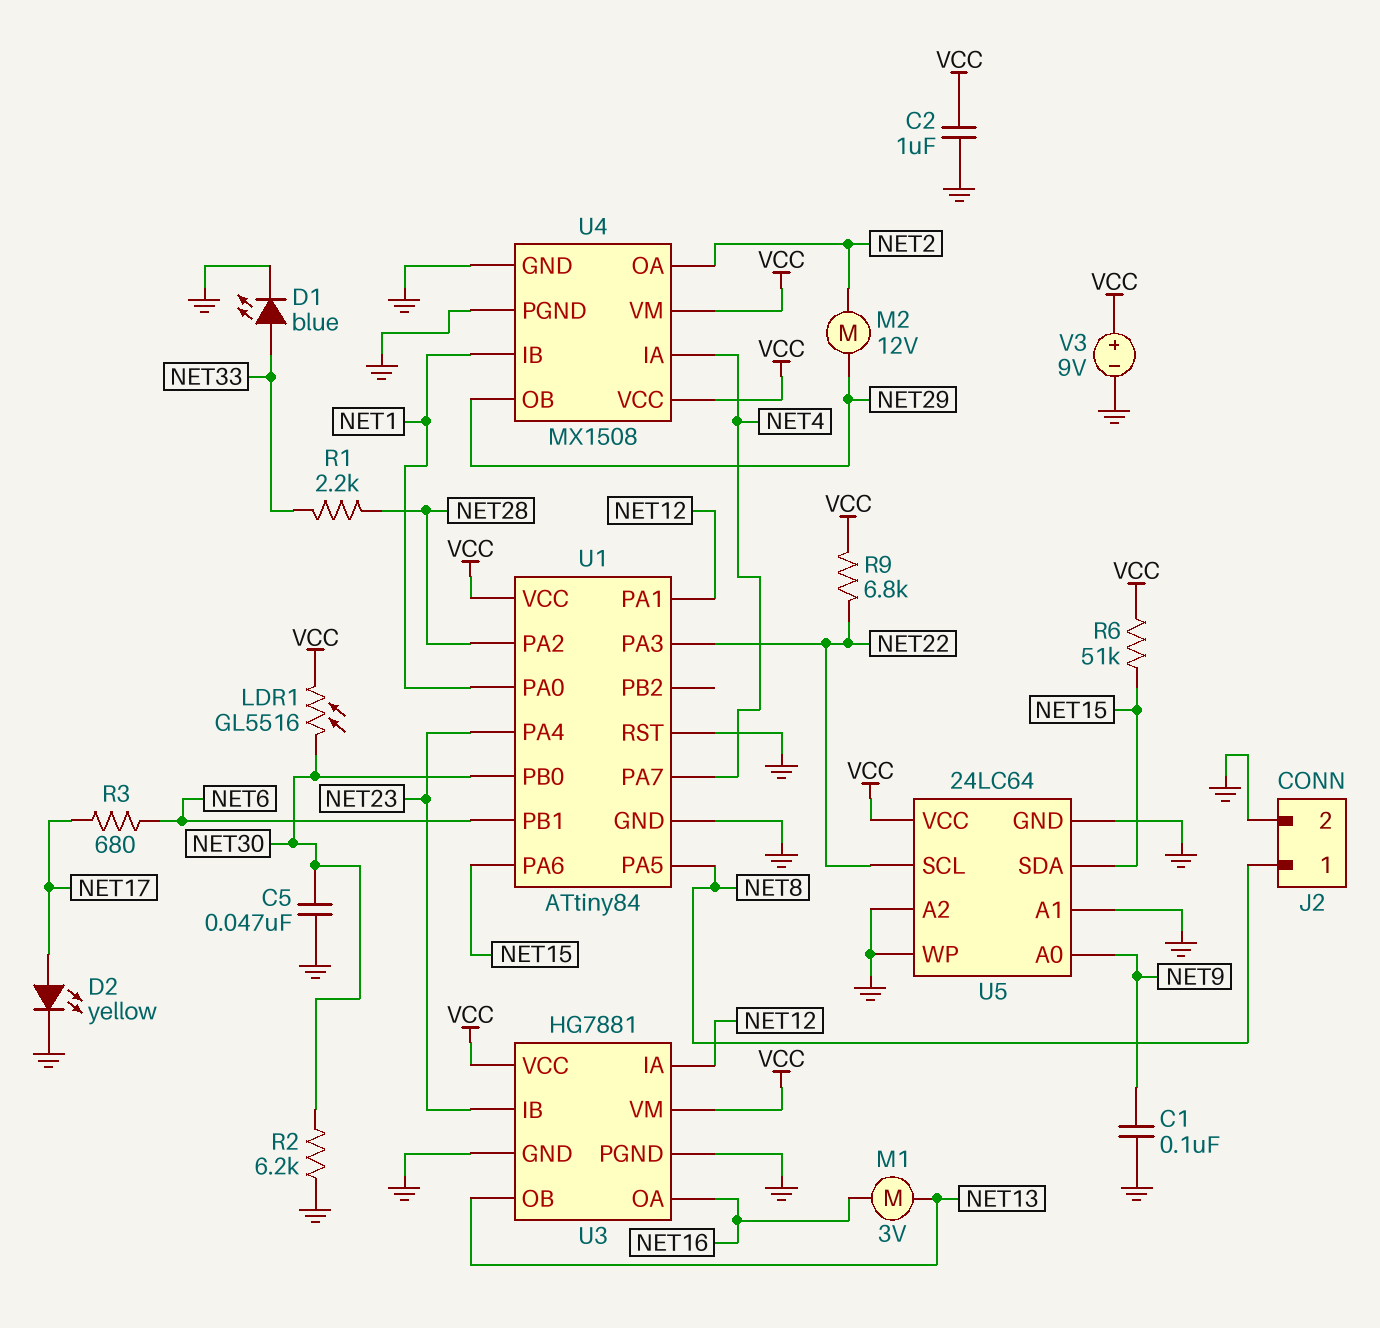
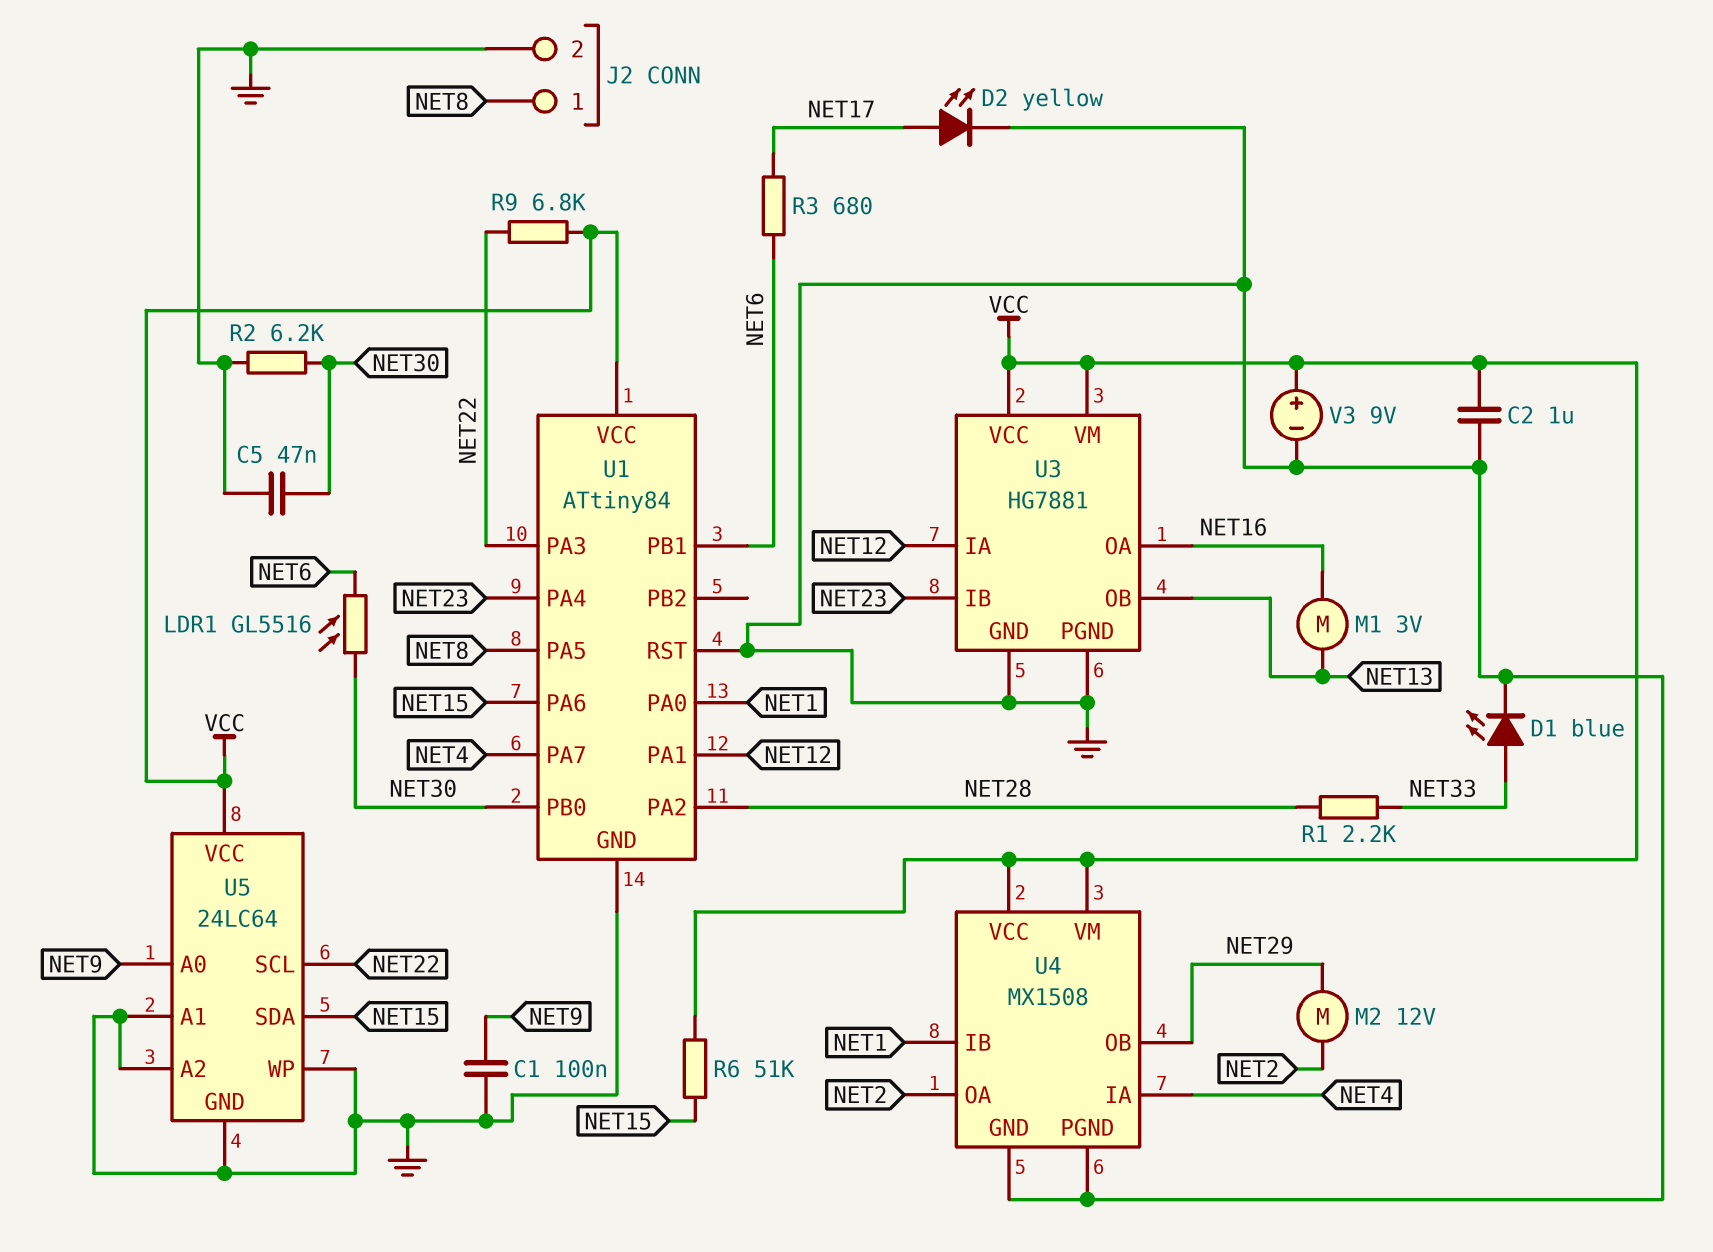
LDR1: GL5516 (NET30, VCC) -> GL5516 (NET6, NET30)

